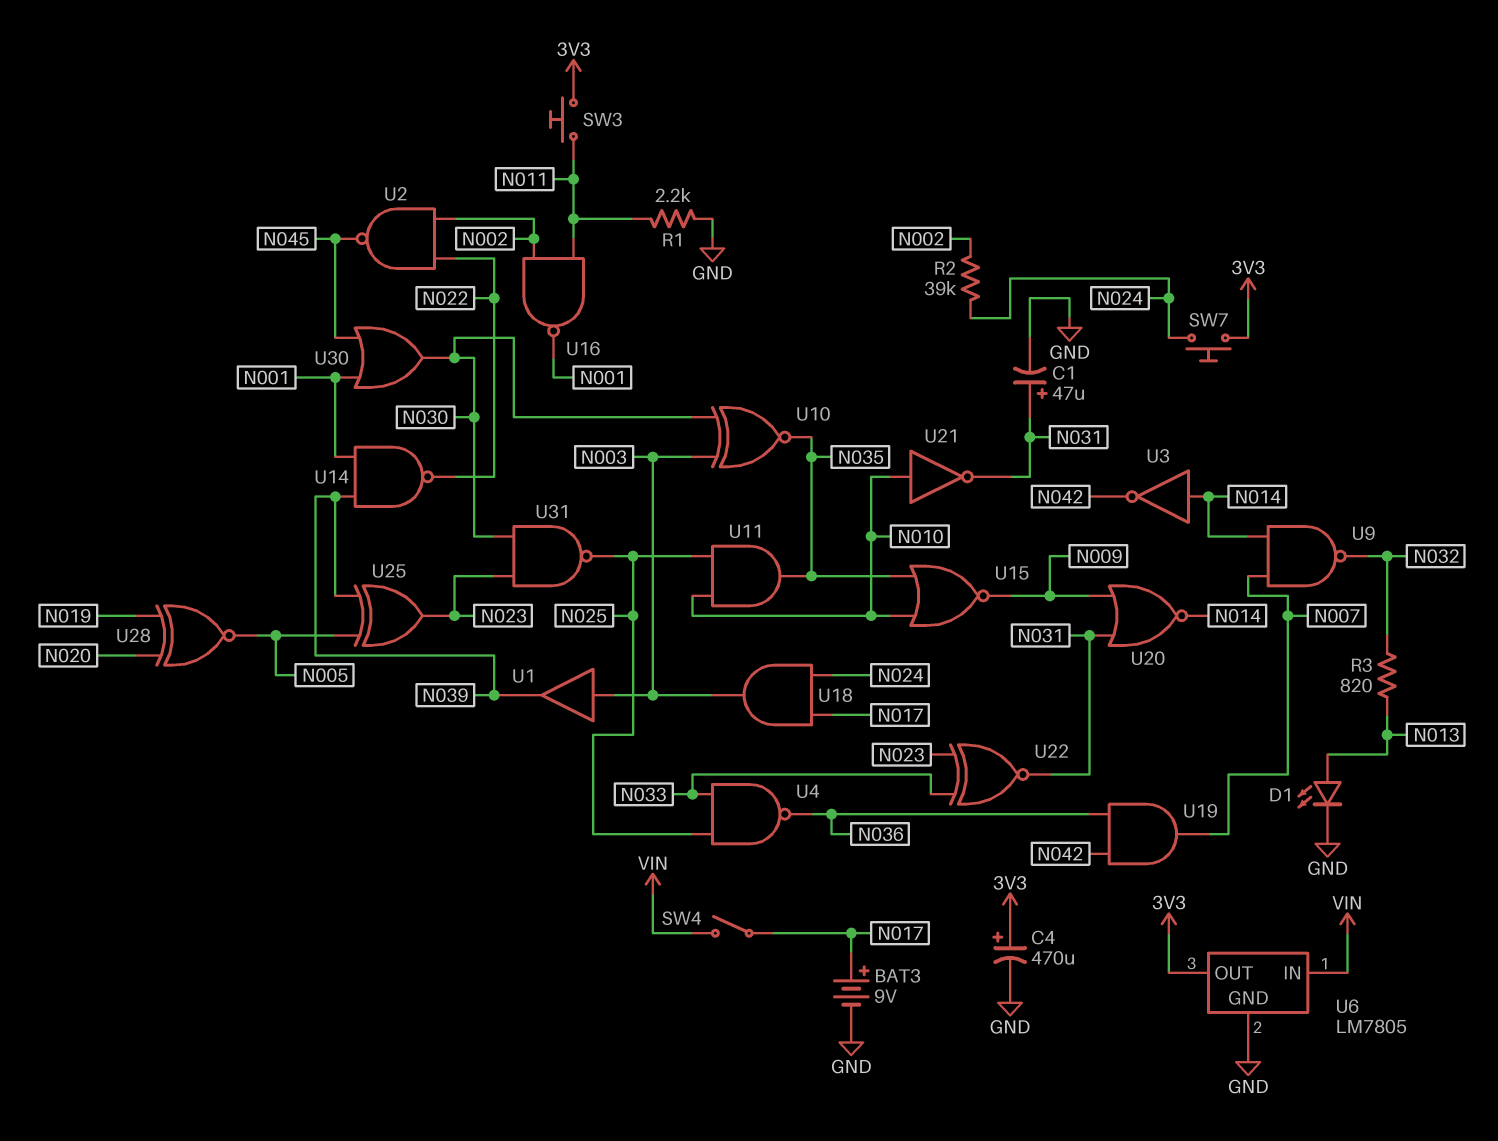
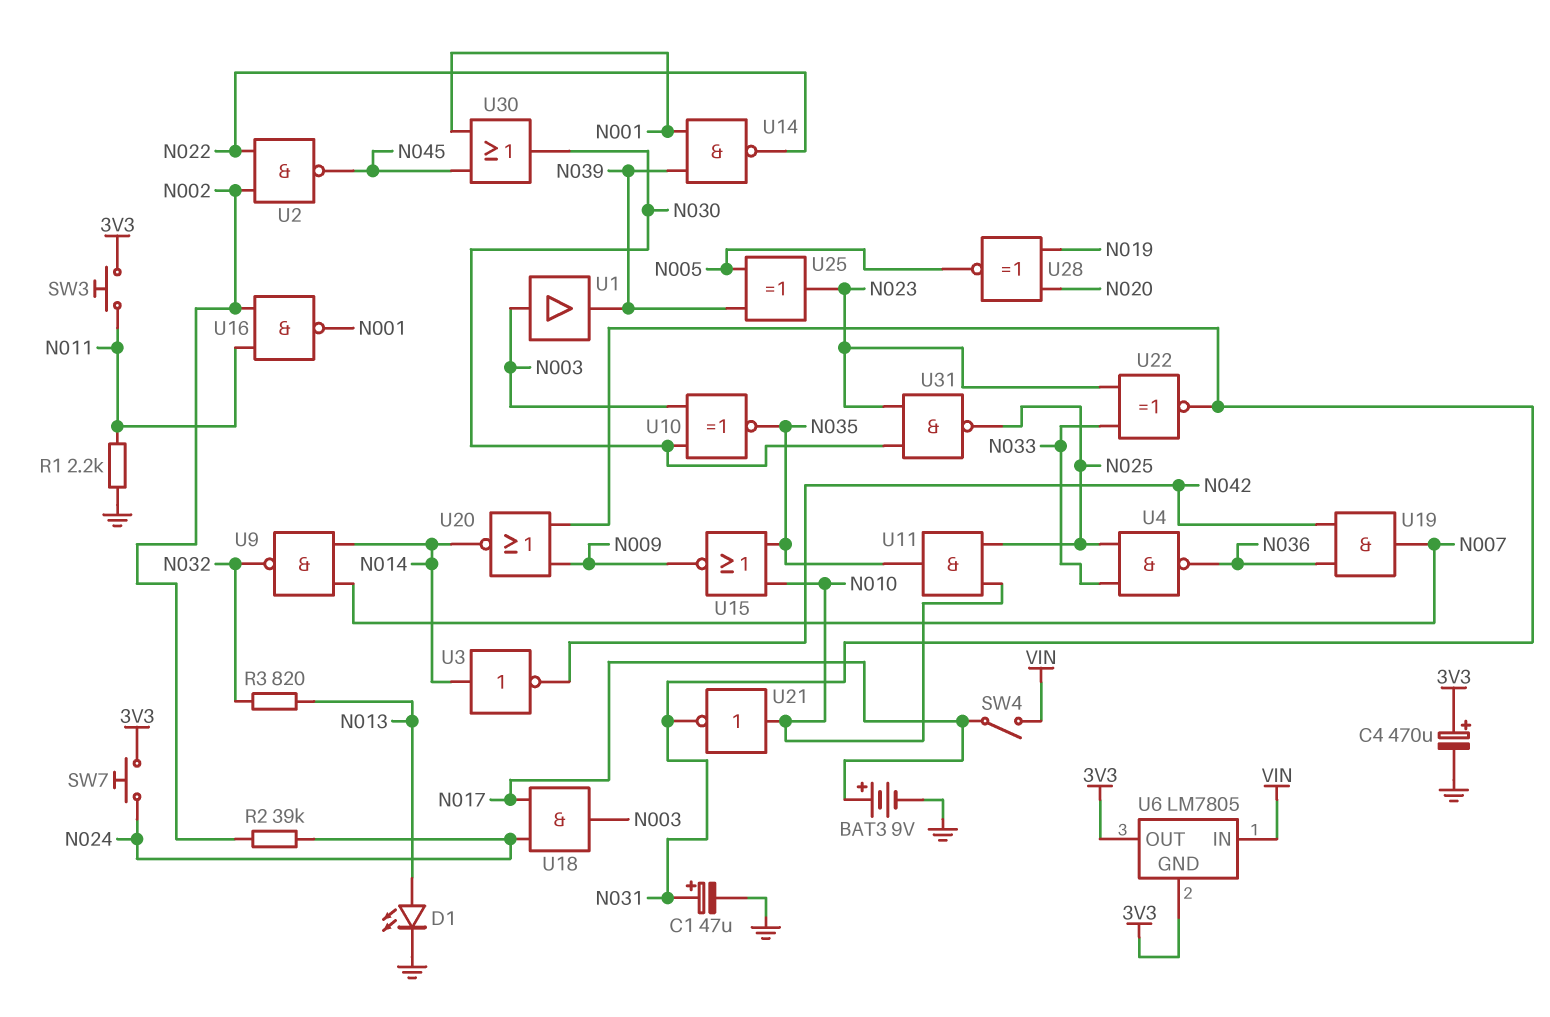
U6 pin GND: GND -> 3V3

